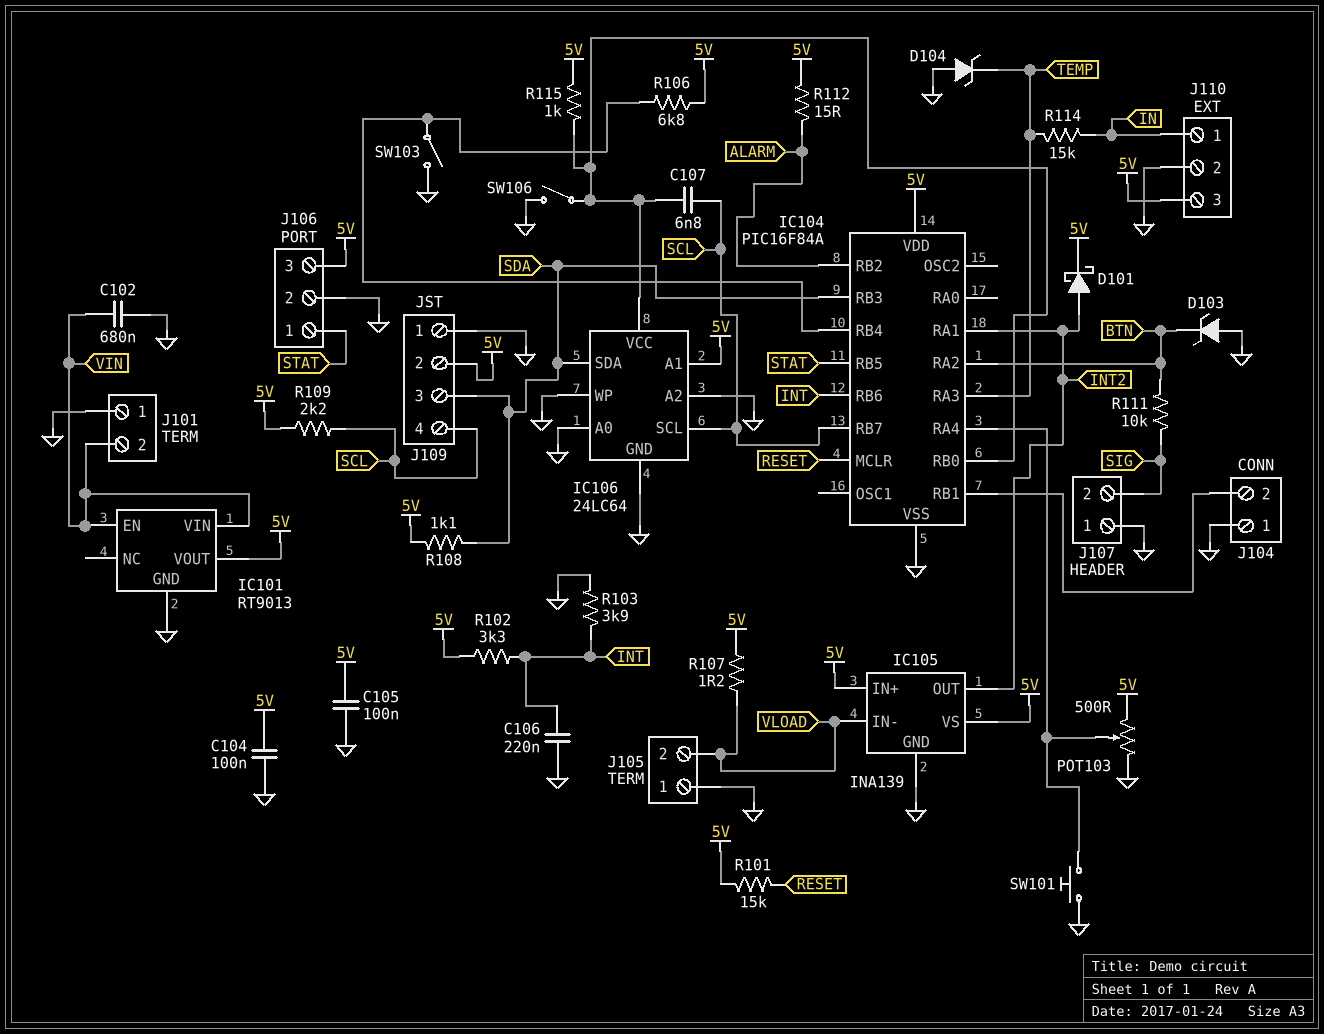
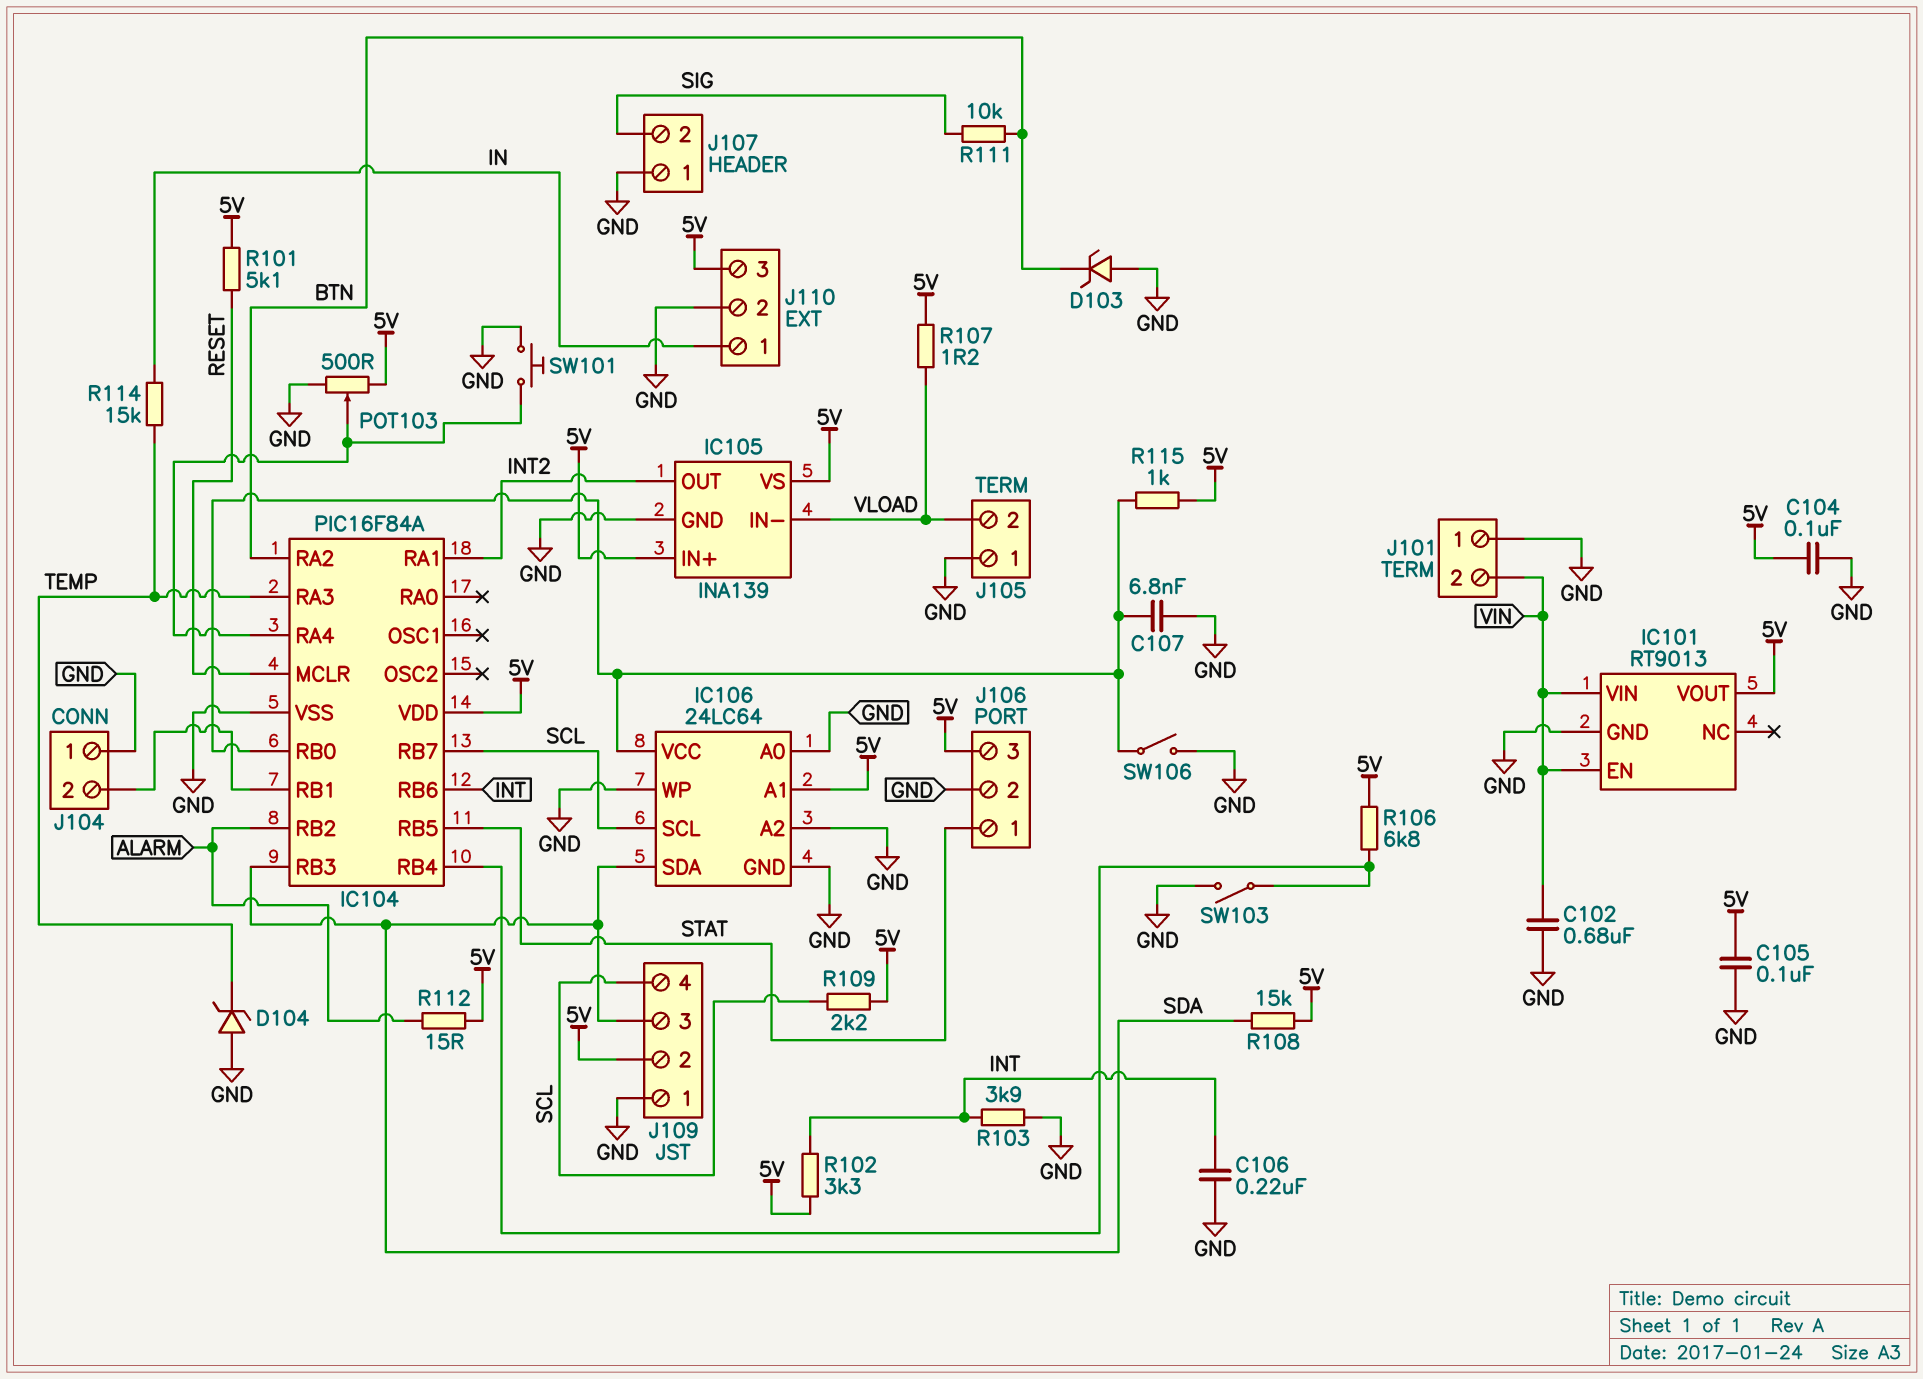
C107: 6.8nF (IC104/RB0, SCL) -> 6.8nF (GND, IC104/RB0)
D101: schottky (A INT2, K 5V) -> none
R101: 15k (5V, RESET) -> 5.1k (5V, RESET)
R108: 1.1k (5V, SDA) -> 15k (5V, SDA)

